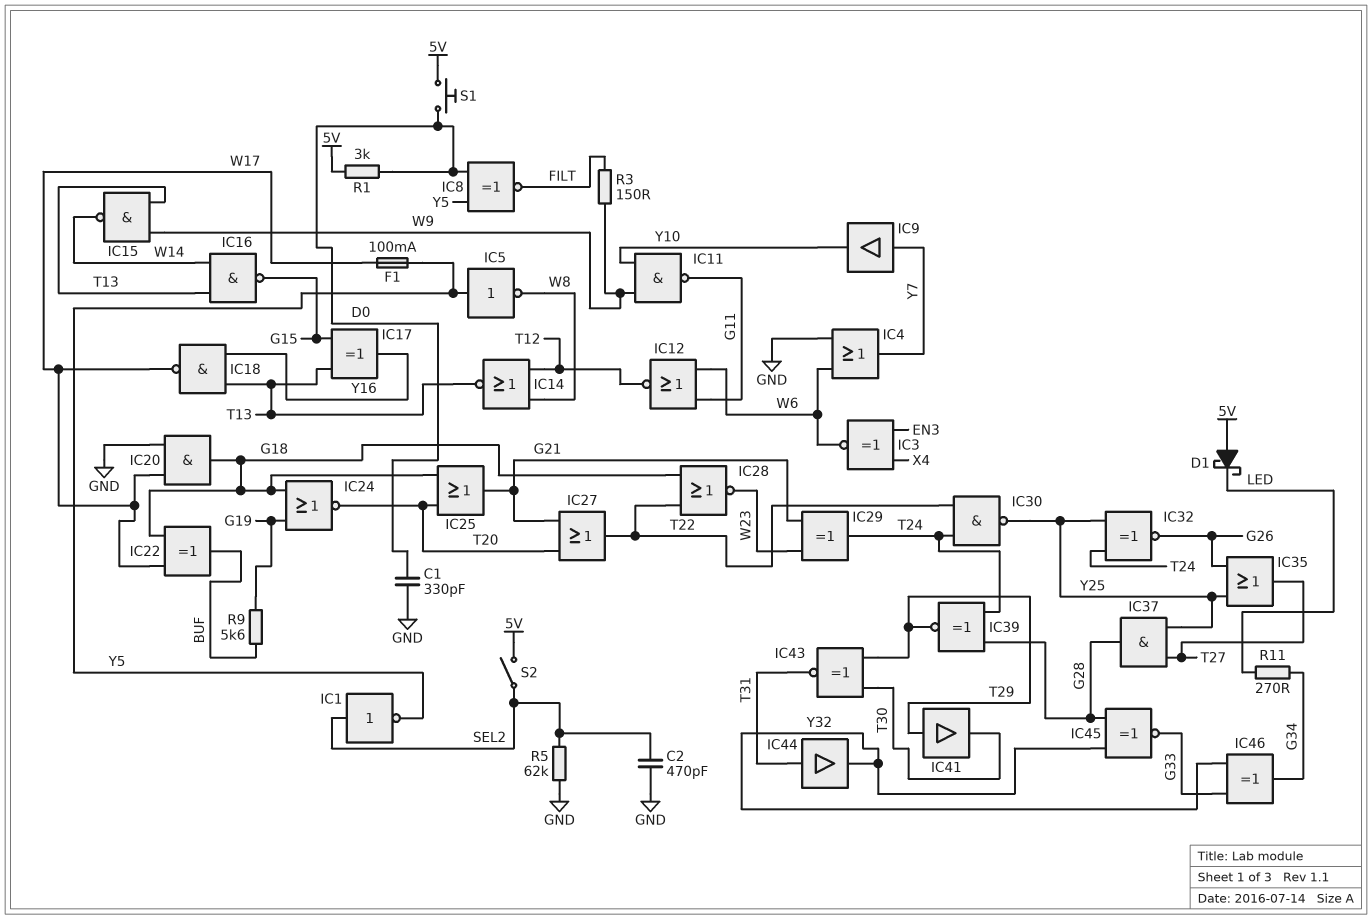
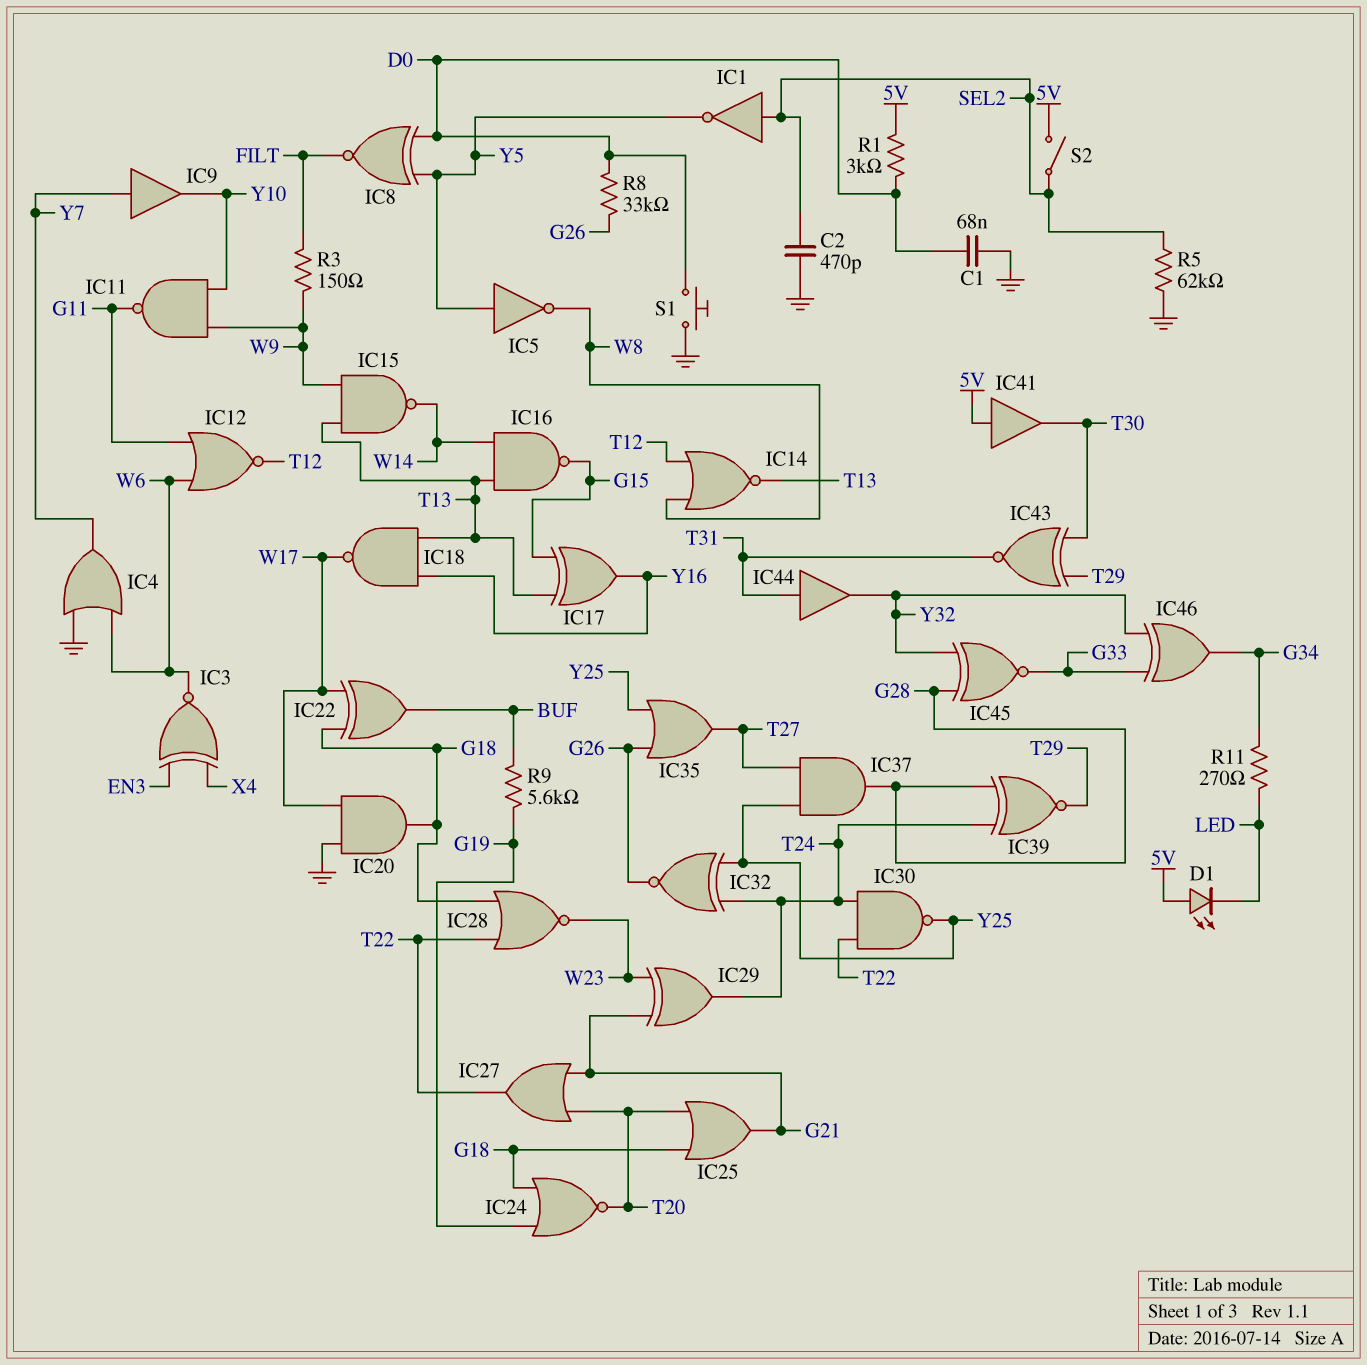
C1: 330pF (D0, GND) -> 68nF (D0, GND)
D1: schottky (A 5V, K LED) -> LED (A 5V, K LED)
F1: 100mA (W17, Y5) -> none
IC41: buffer (in T29, out T30) -> buffer (in 5V, out T30)
R8: none -> 33k (D0, G26)
S1: button (5V, D0) -> button (D0, GND)

